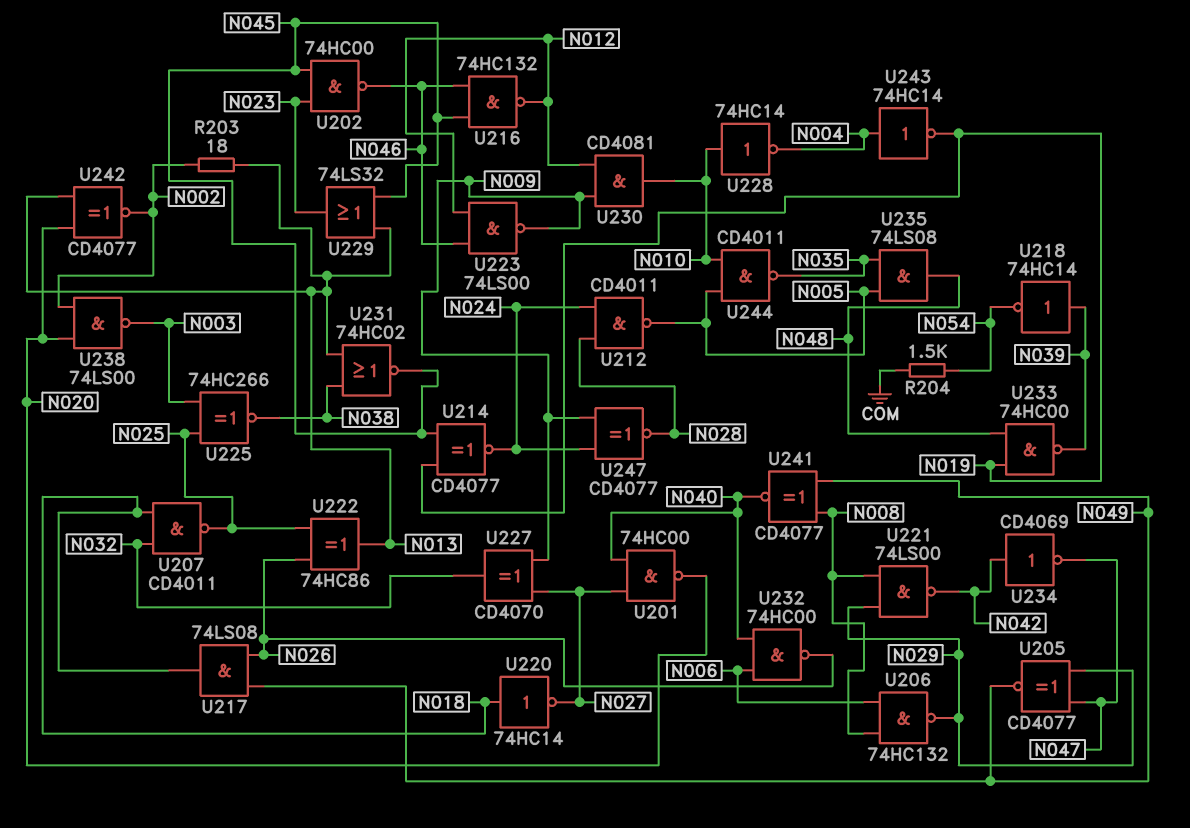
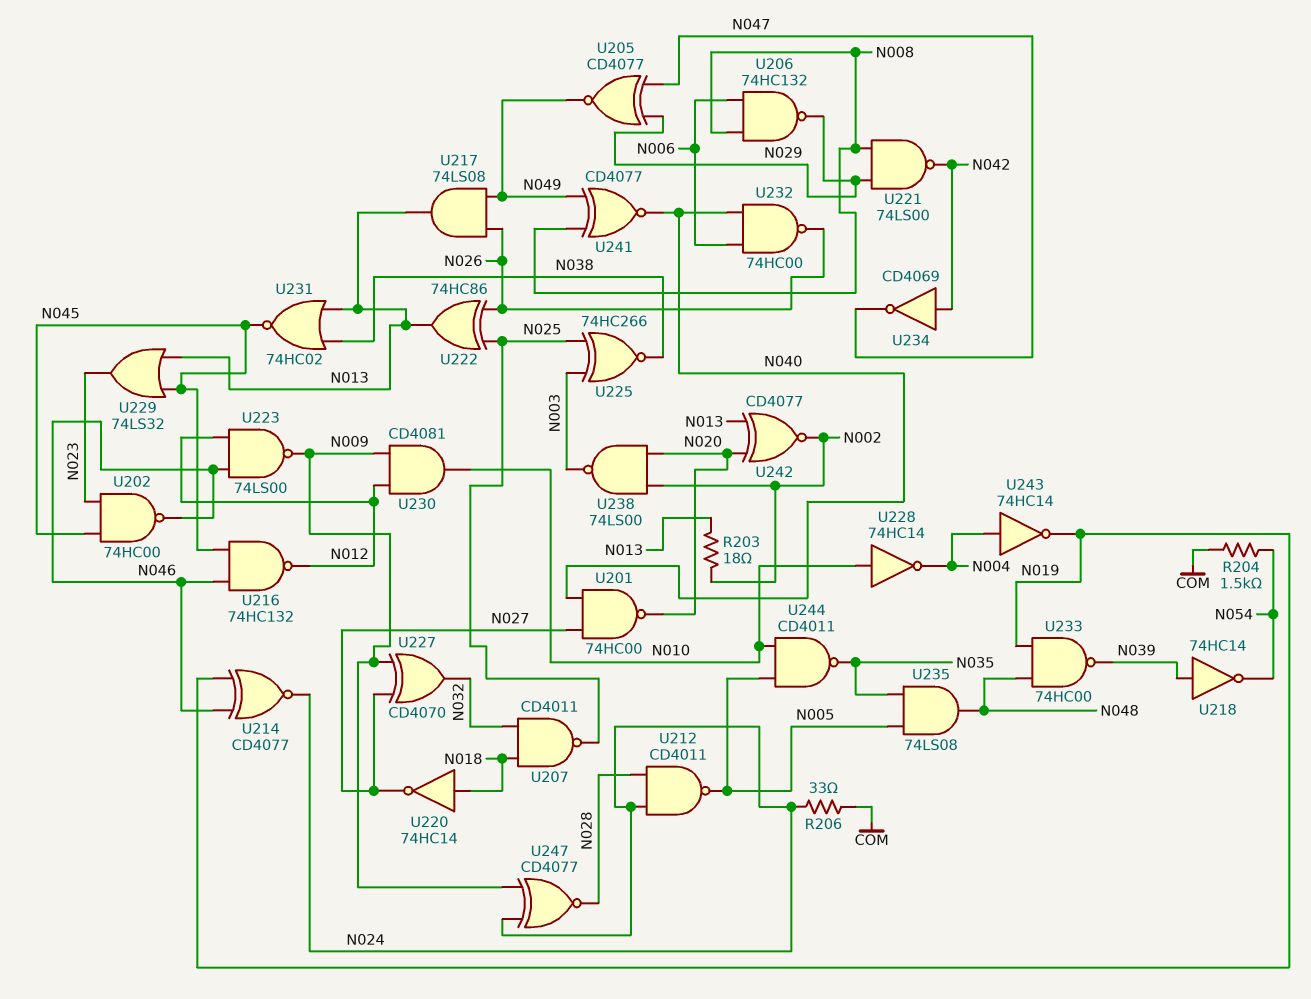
R206: none -> 33 (COM, N024)
U214: XNOR CD4077 (in N019, in N045, out N024) -> XNOR CD4077 (in N019, in N046, out N024)
U217: AND 74LS08 (in N026, in N049, out N018) -> AND 74LS08 (in N026, in N049, out N013)

